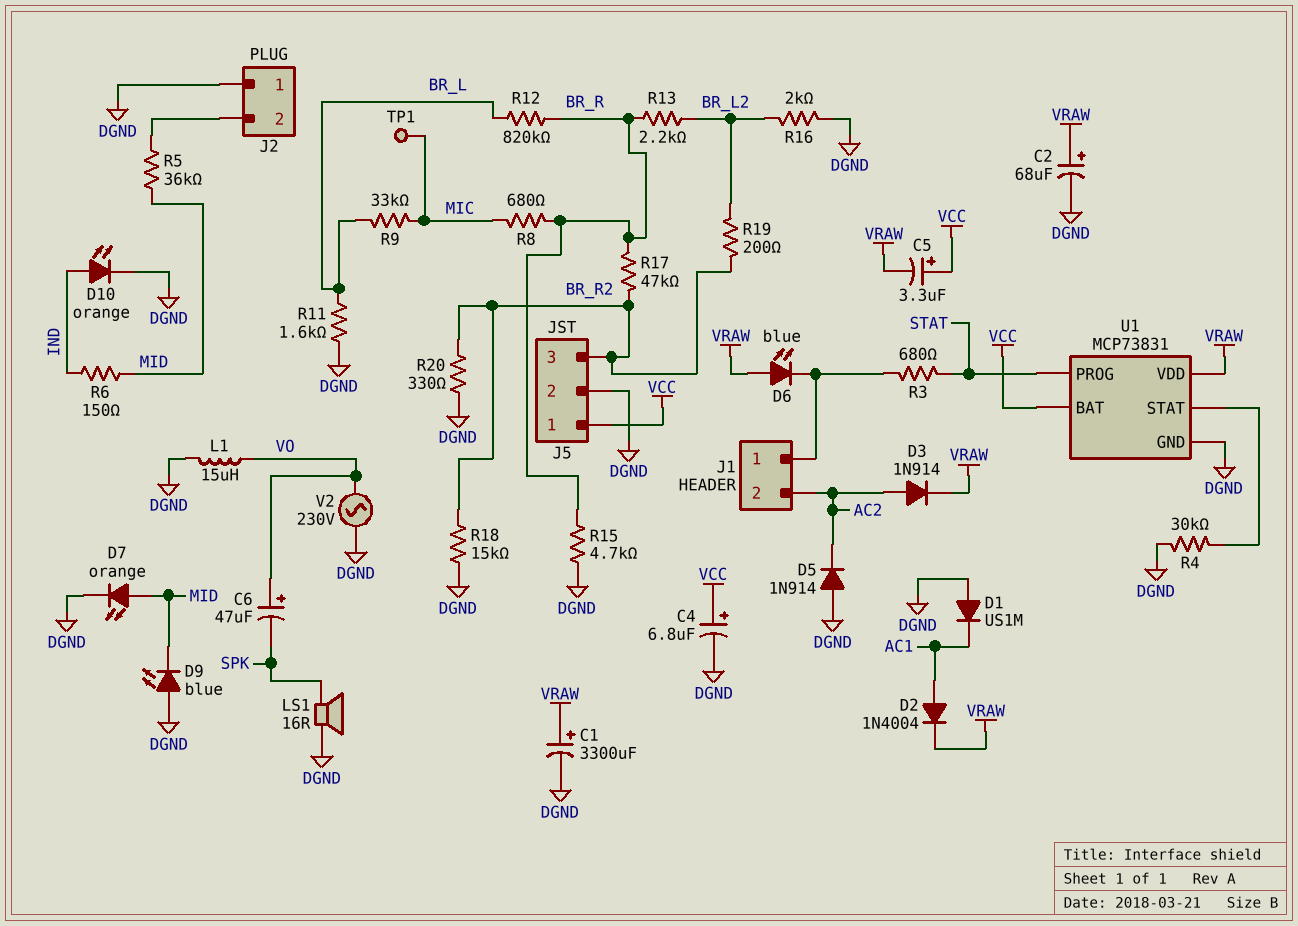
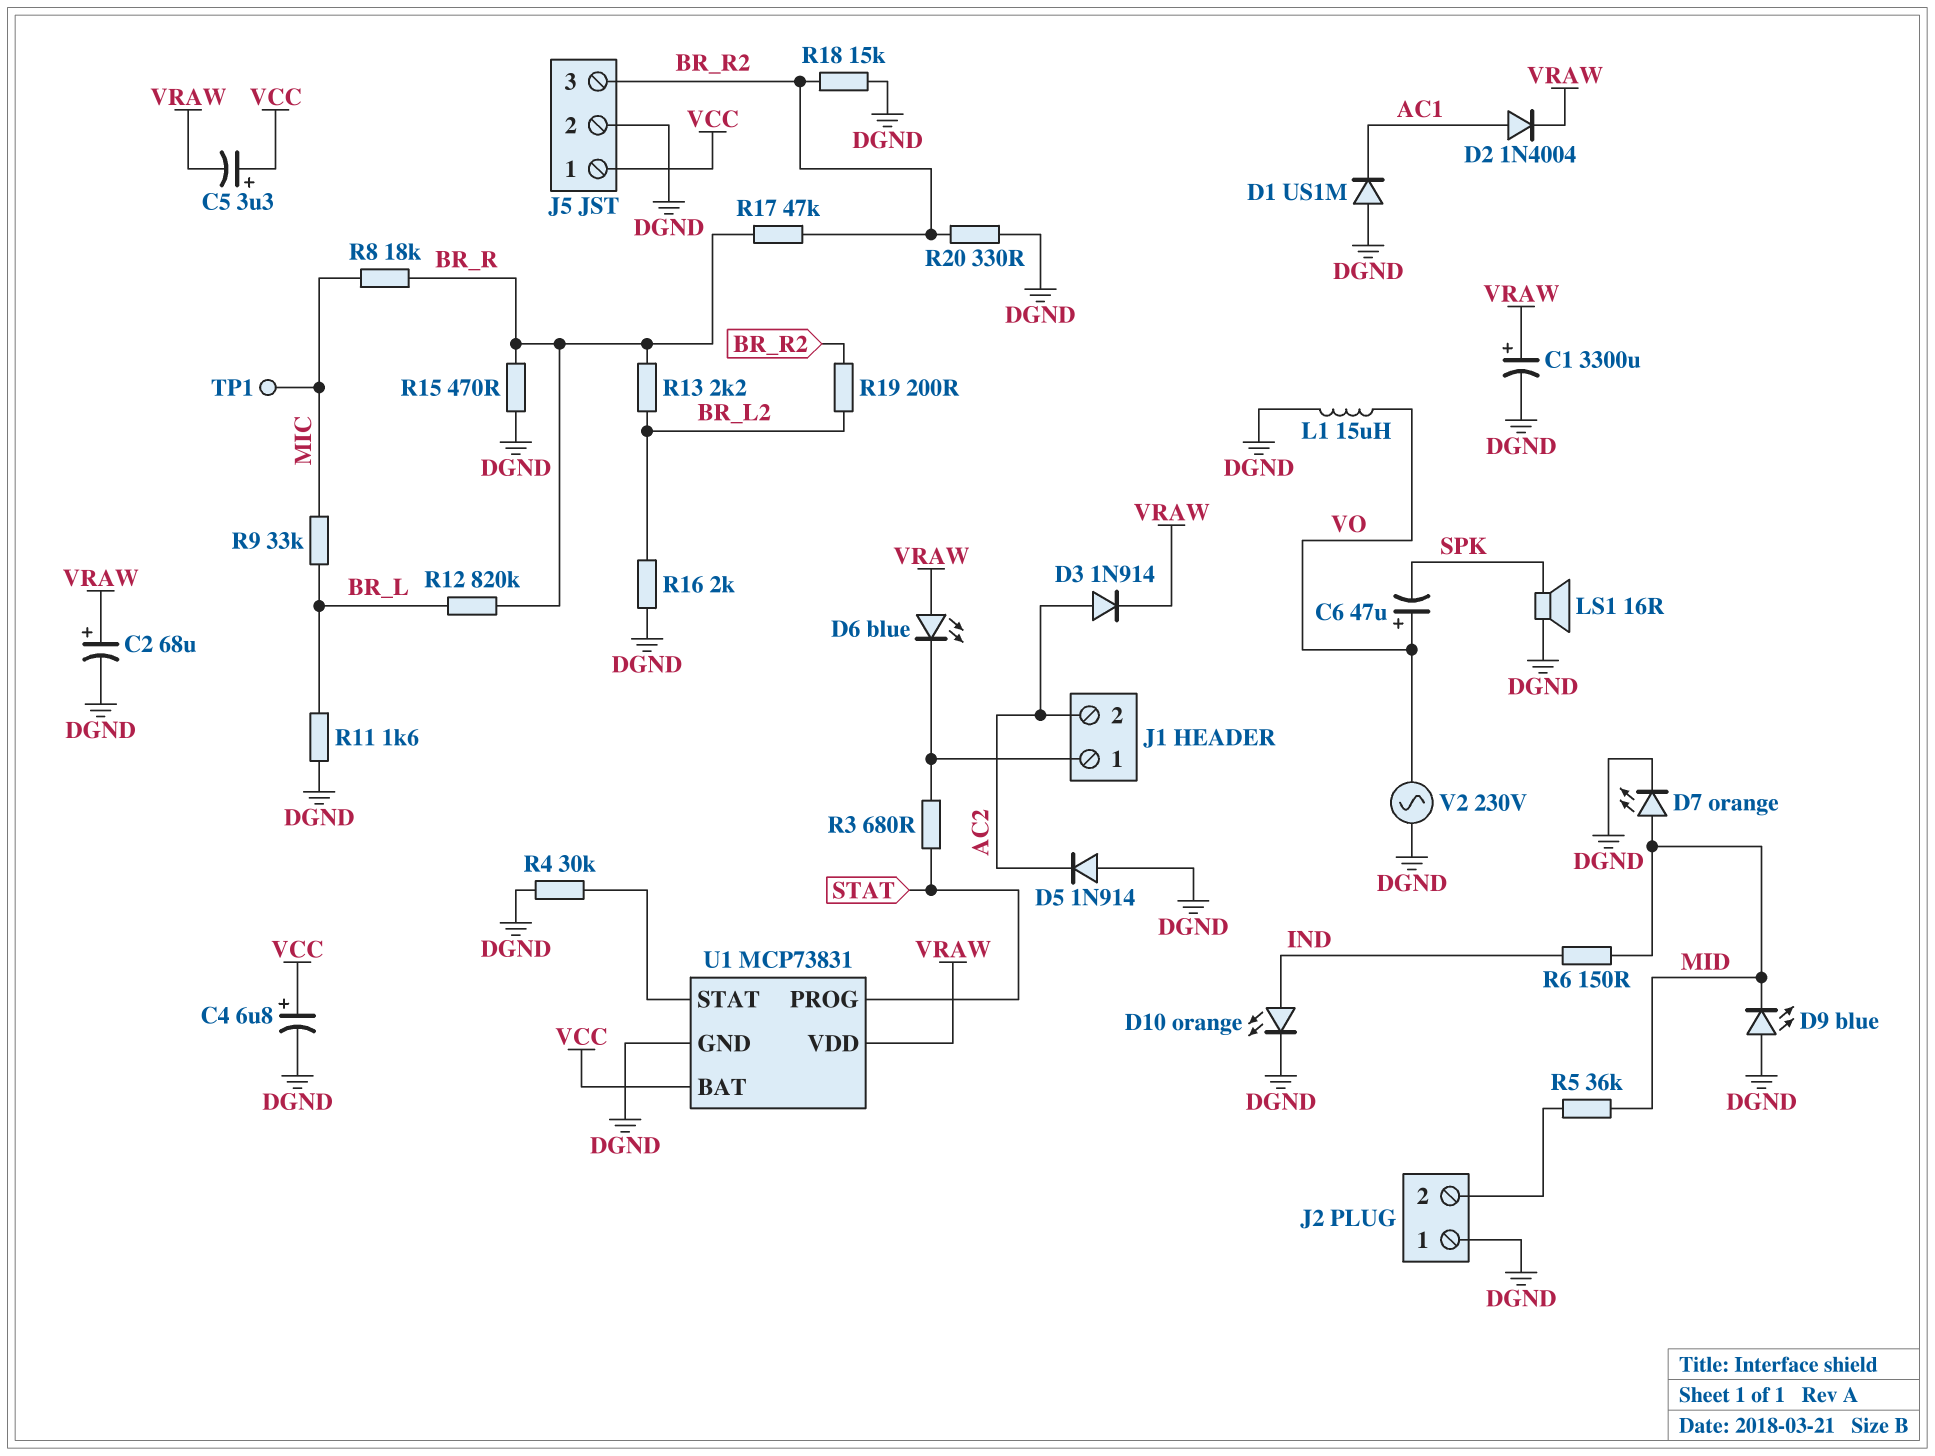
R8: 680 (BR_R, MIC) -> 18k (BR_R, MIC)
R15: 4.7k (BR_R, DGND) -> 470 (BR_R, DGND)

